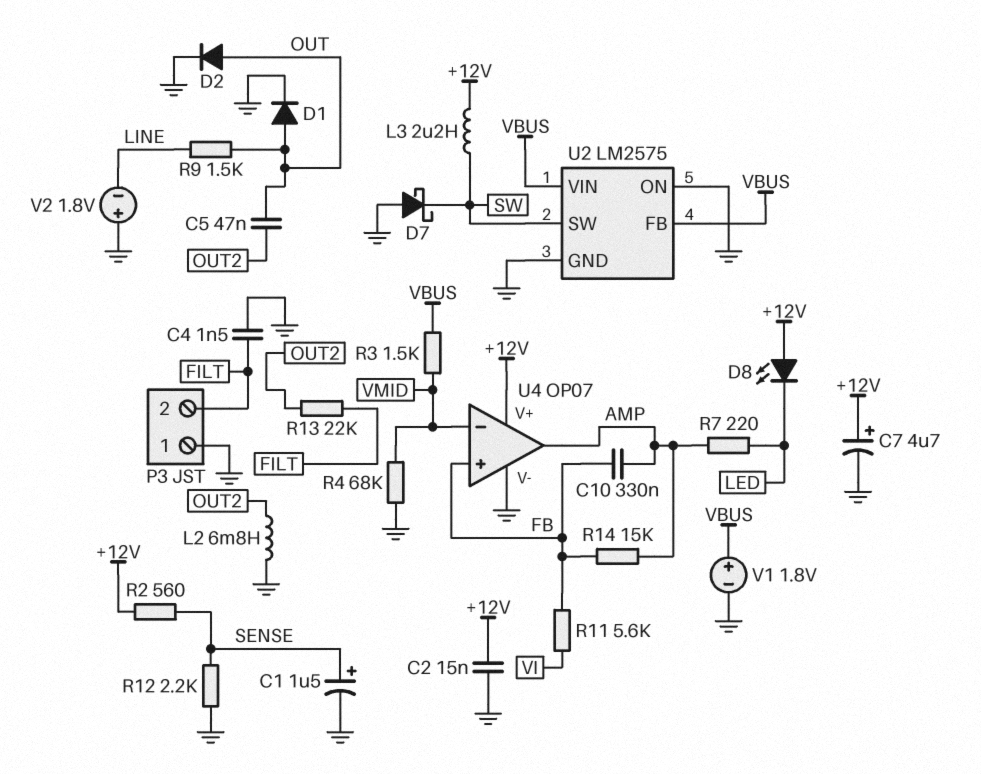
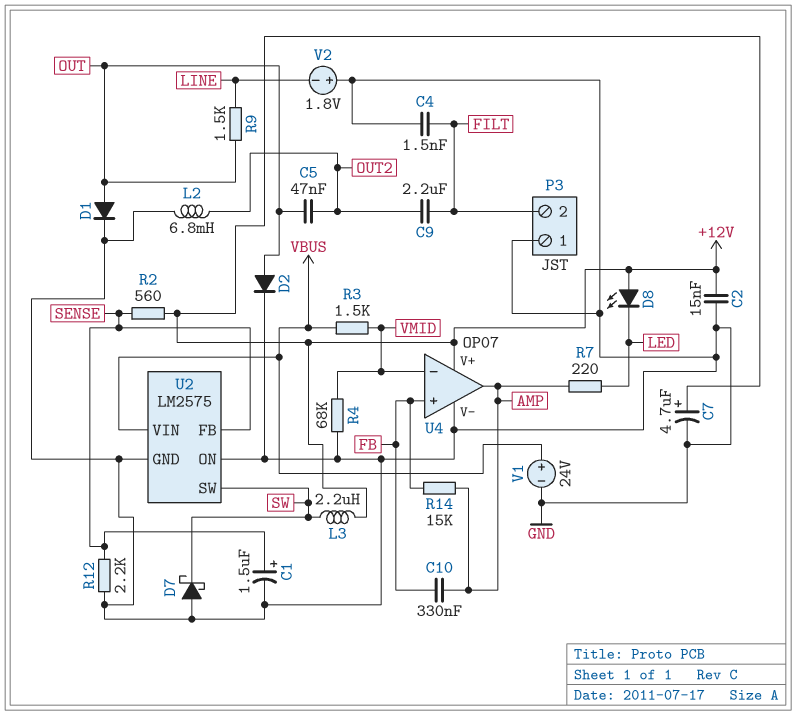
C9: none -> 2.2uF (FILT, OUT2)
R11: 5.6k (FB, VI) -> none
R13: 22k (FILT, OUT2) -> none
U2 pin FB: VBUS -> SENSE
V1: 1.8V (plus VBUS, minus GND) -> 24V (plus VBUS, minus GND)

